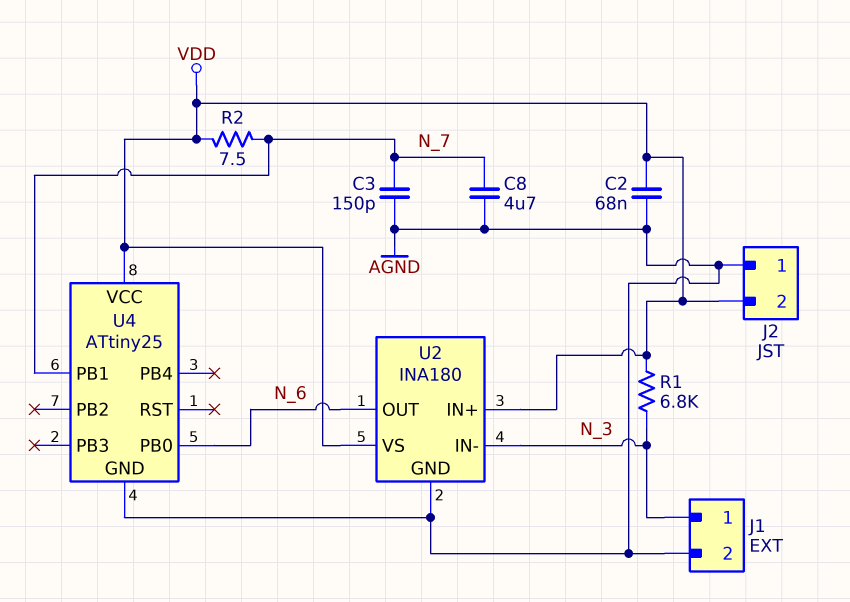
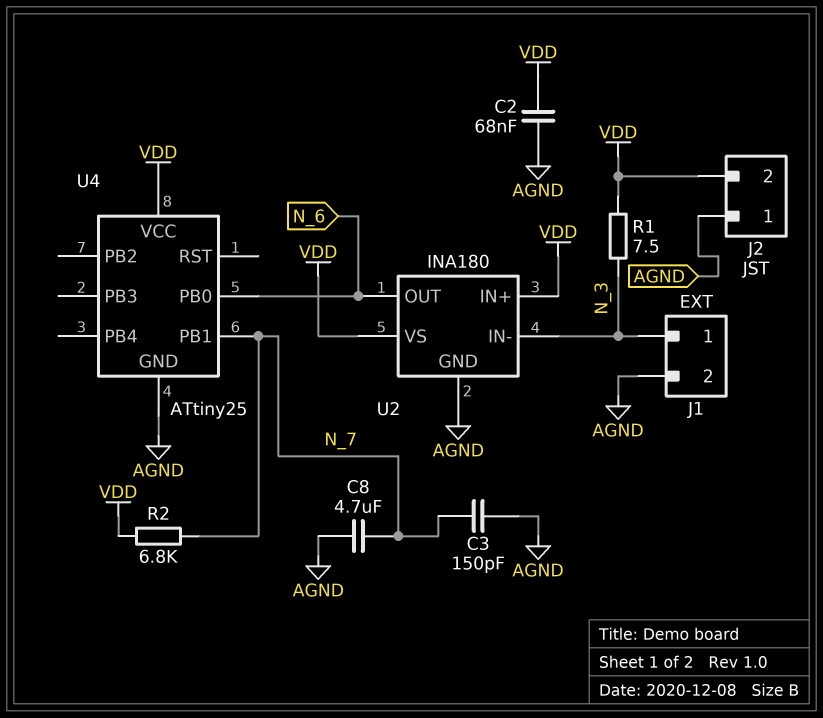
R1: 6.8k (N_3, VDD) -> 7.5 (N_3, VDD)
R2: 7.5 (N_7, VDD) -> 6.8k (N_7, VDD)

